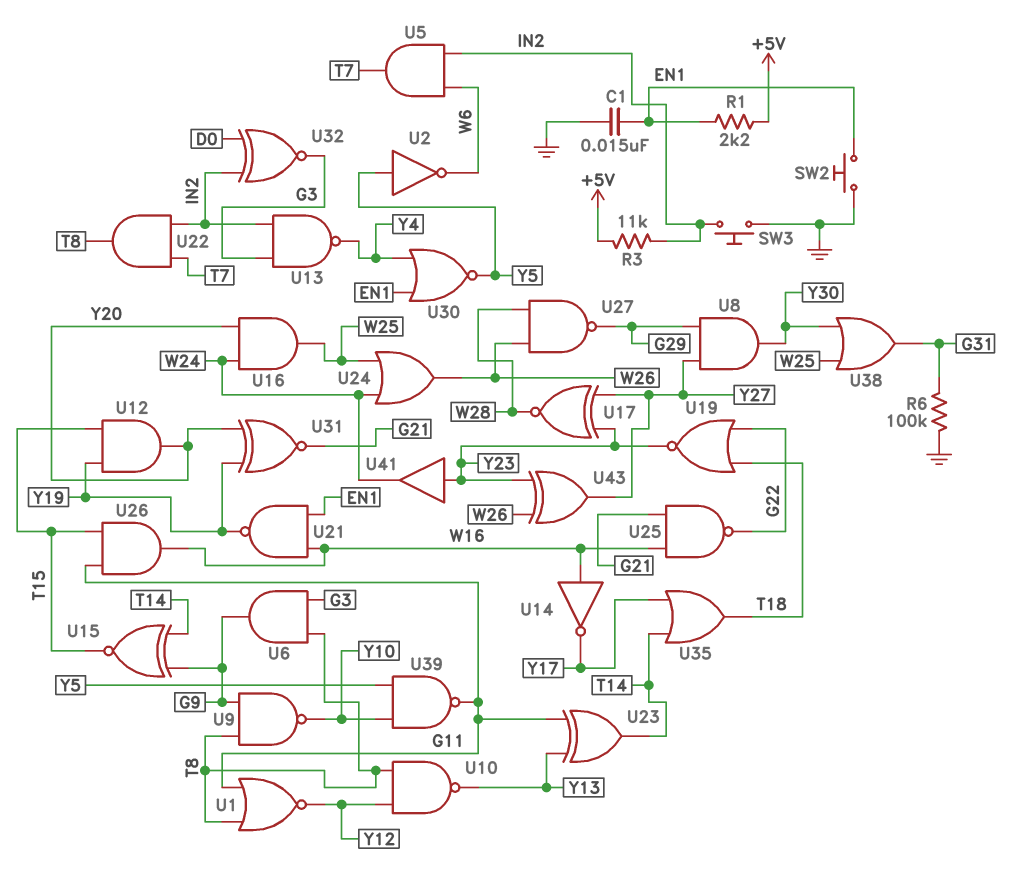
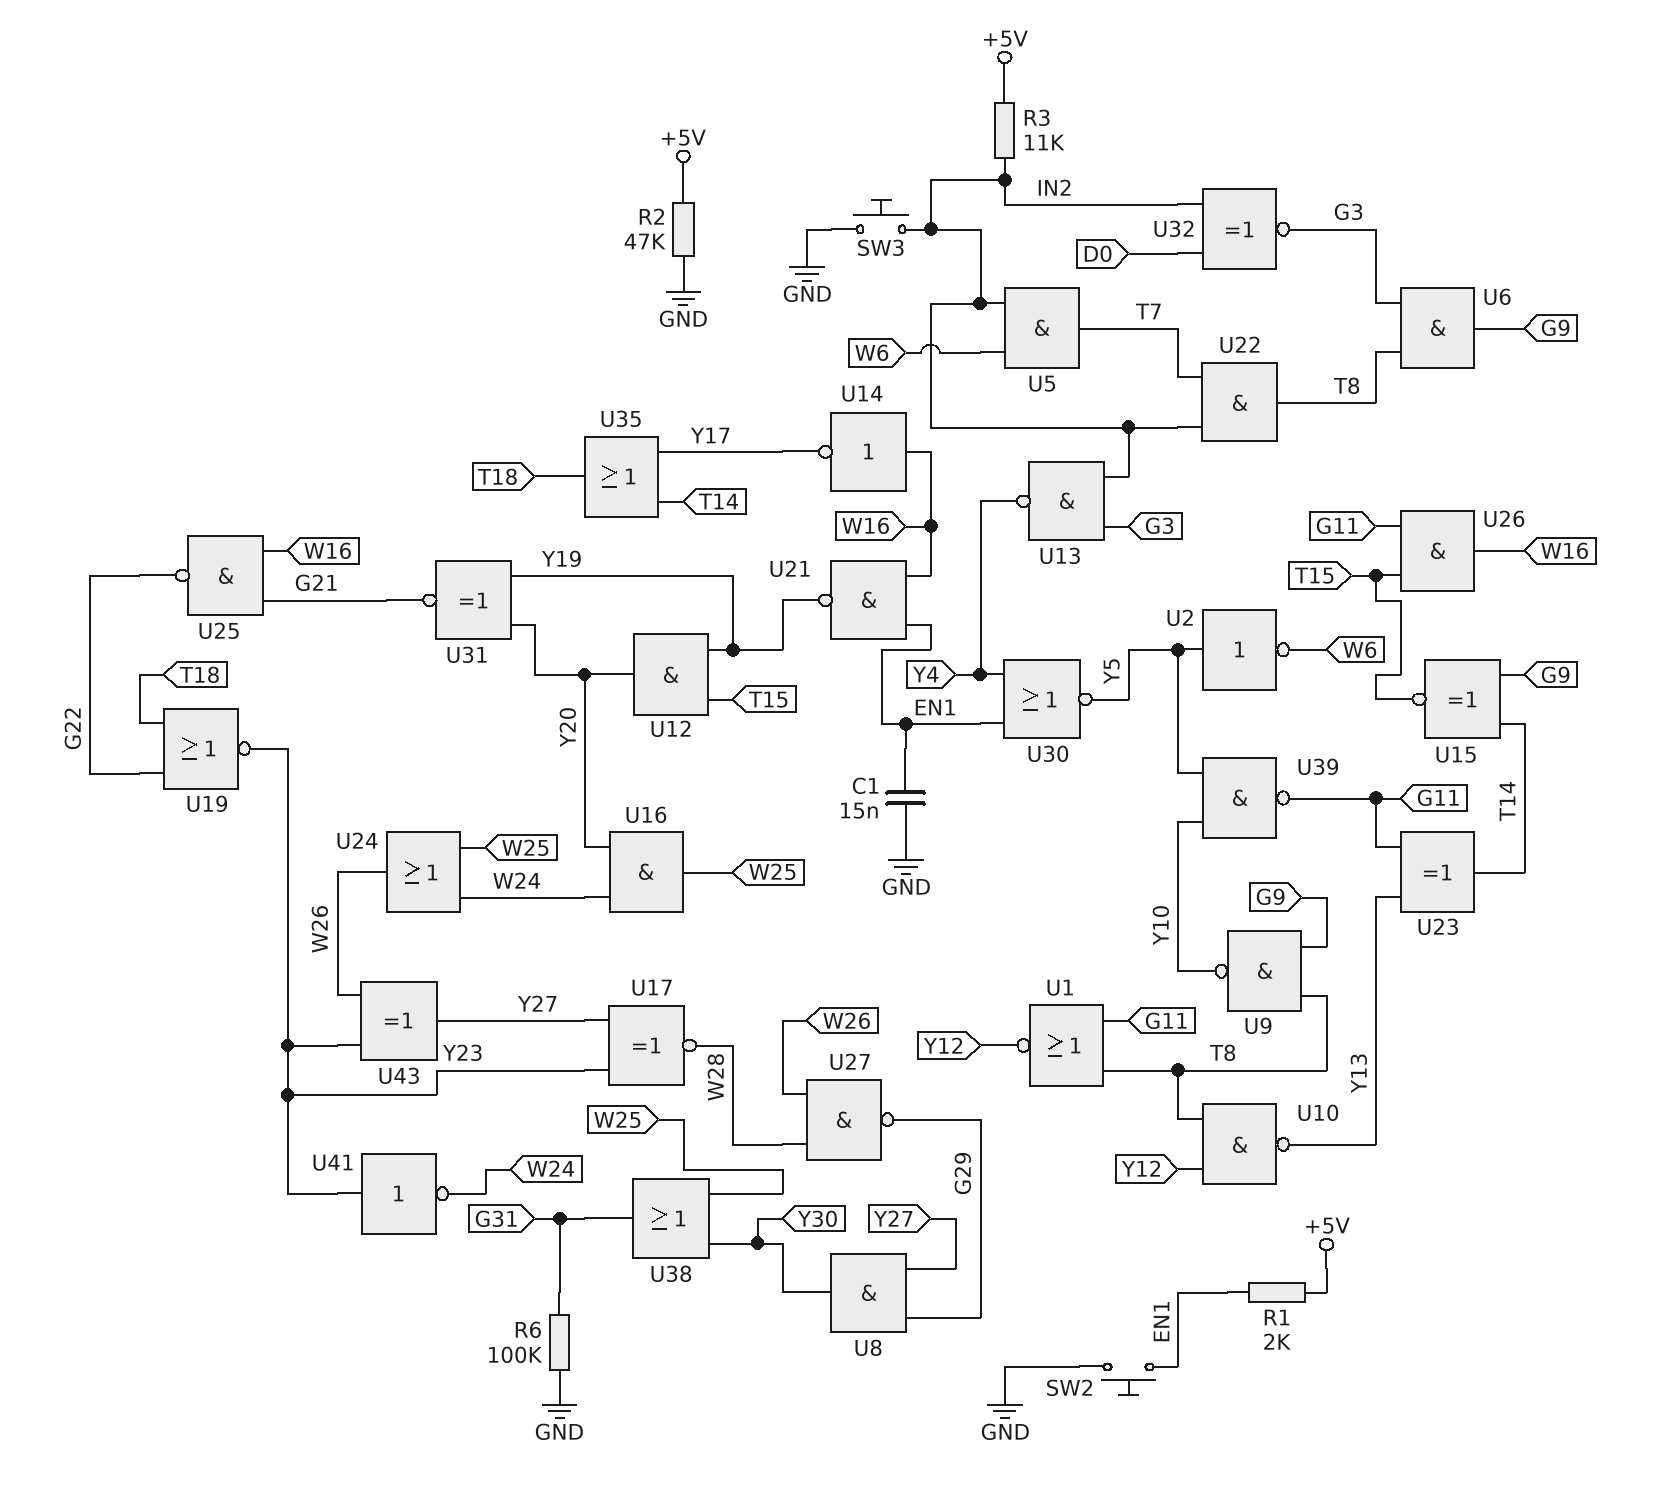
R1: 2.2k (+5V, EN1) -> 2k (+5V, EN1)
R2: none -> 47k (+5V, GND)
U41: buffer (in Y23, out W24) -> NOT (in Y23, out W24)

